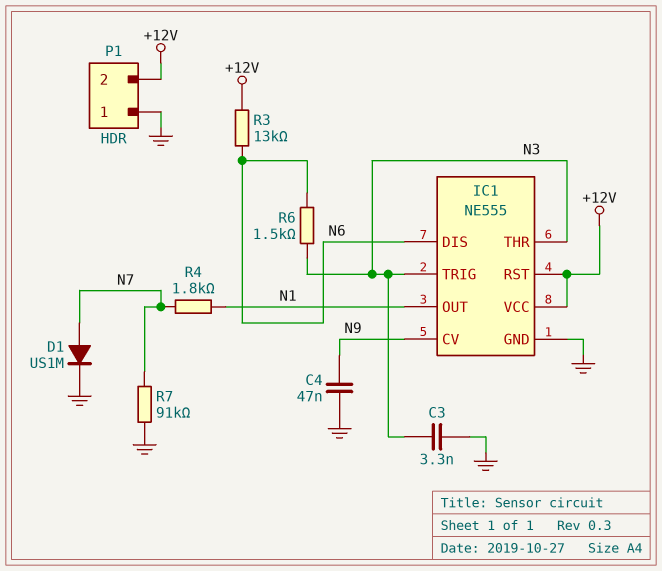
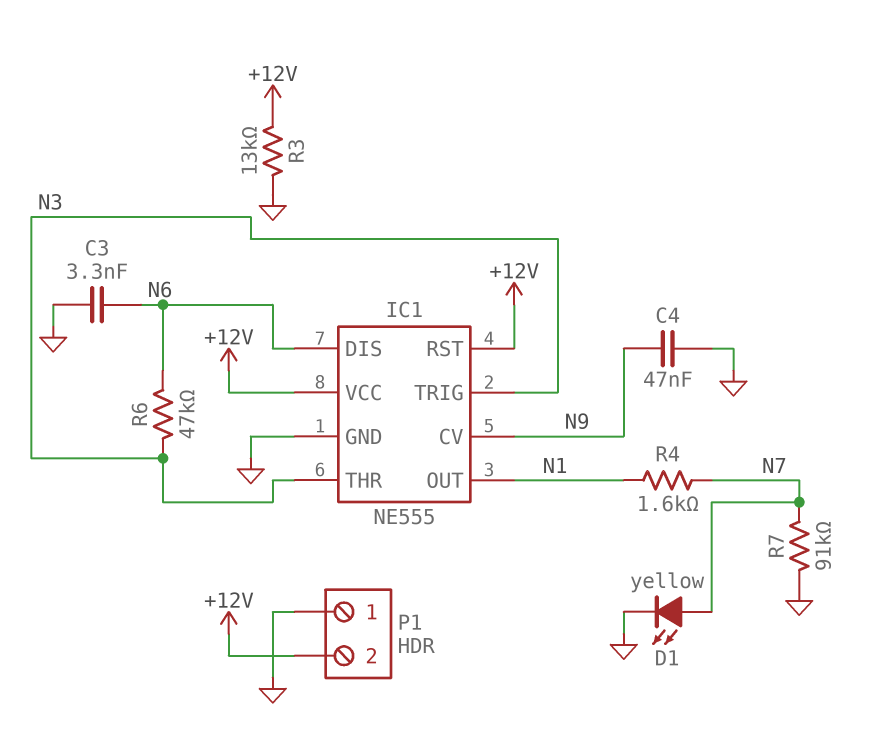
C3: 3.3nF (GND, N3) -> 3.3nF (GND, N6)
D1: diode US1M (A N7, K GND) -> LED yellow (A N7, K GND)
R3: 13k (+12V, N6) -> 13k (+12V, GND)
R4: 1.8k (N1, N7) -> 1.6k (N1, N7)
R6: 1.5k (N3, N6) -> 47k (N3, N6)

